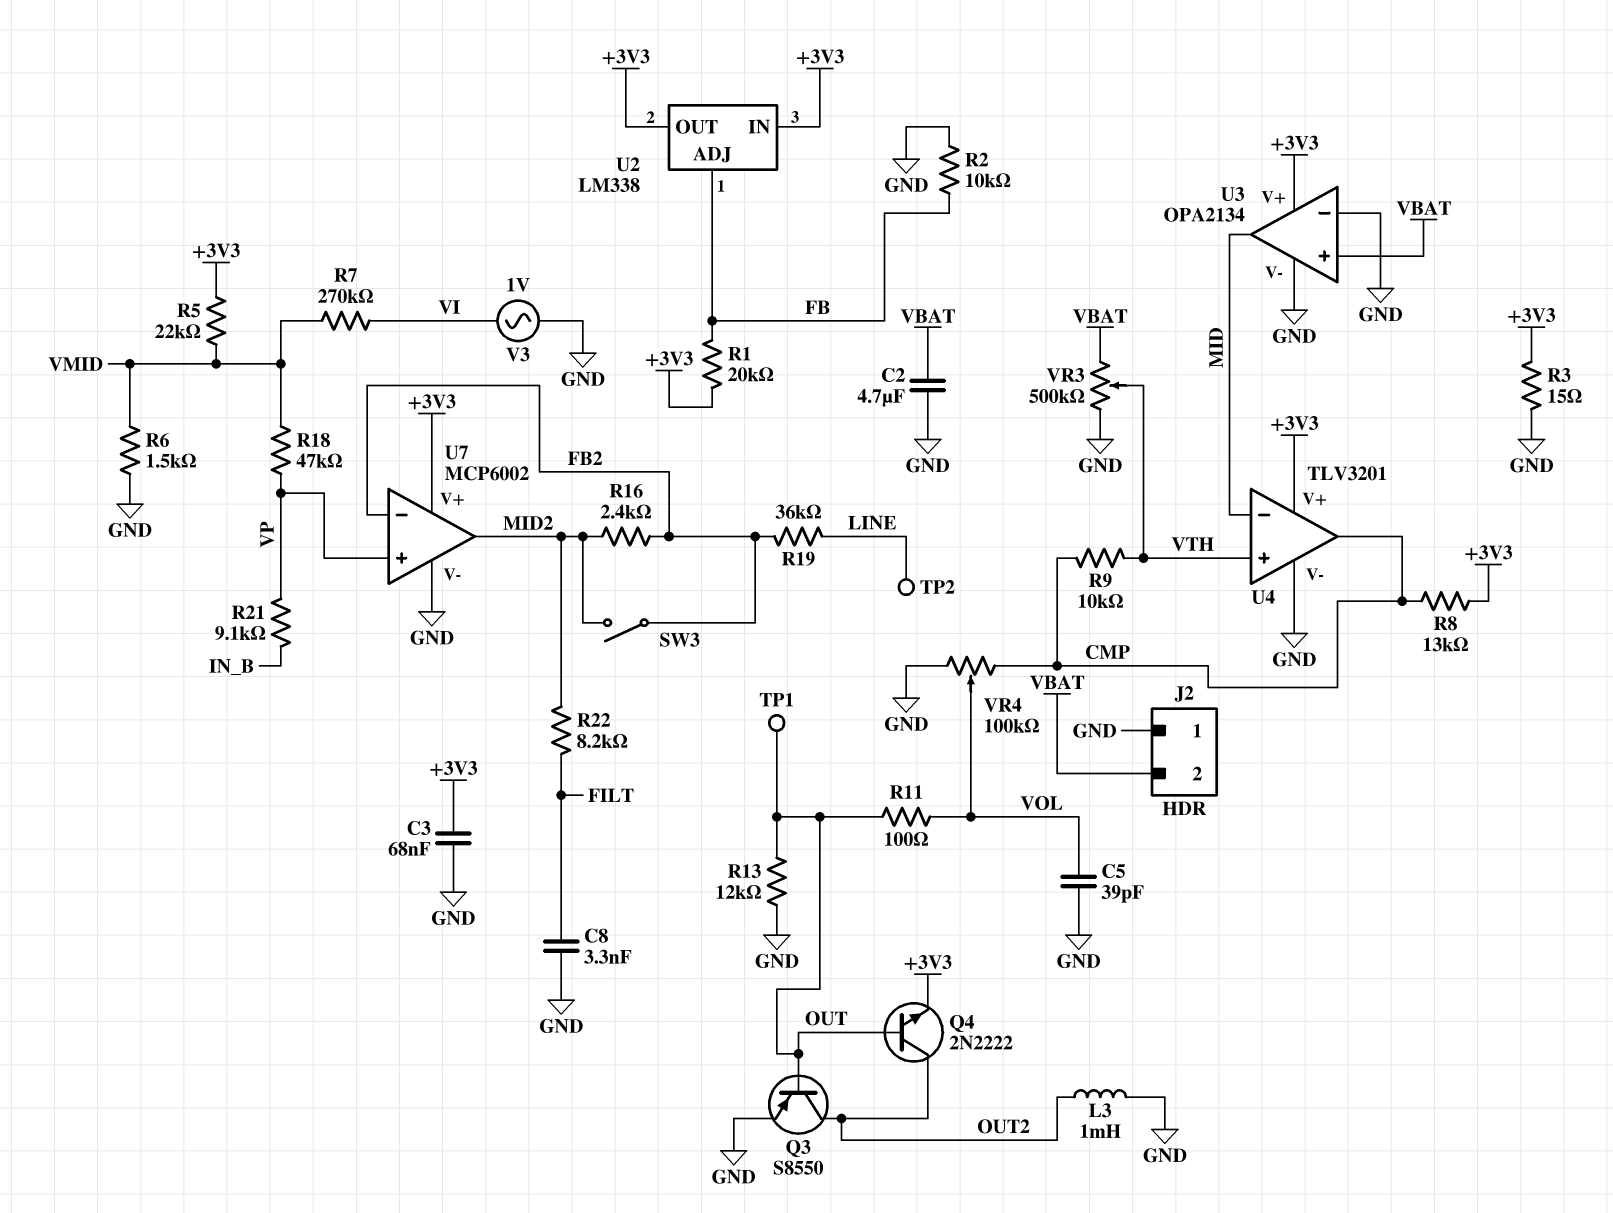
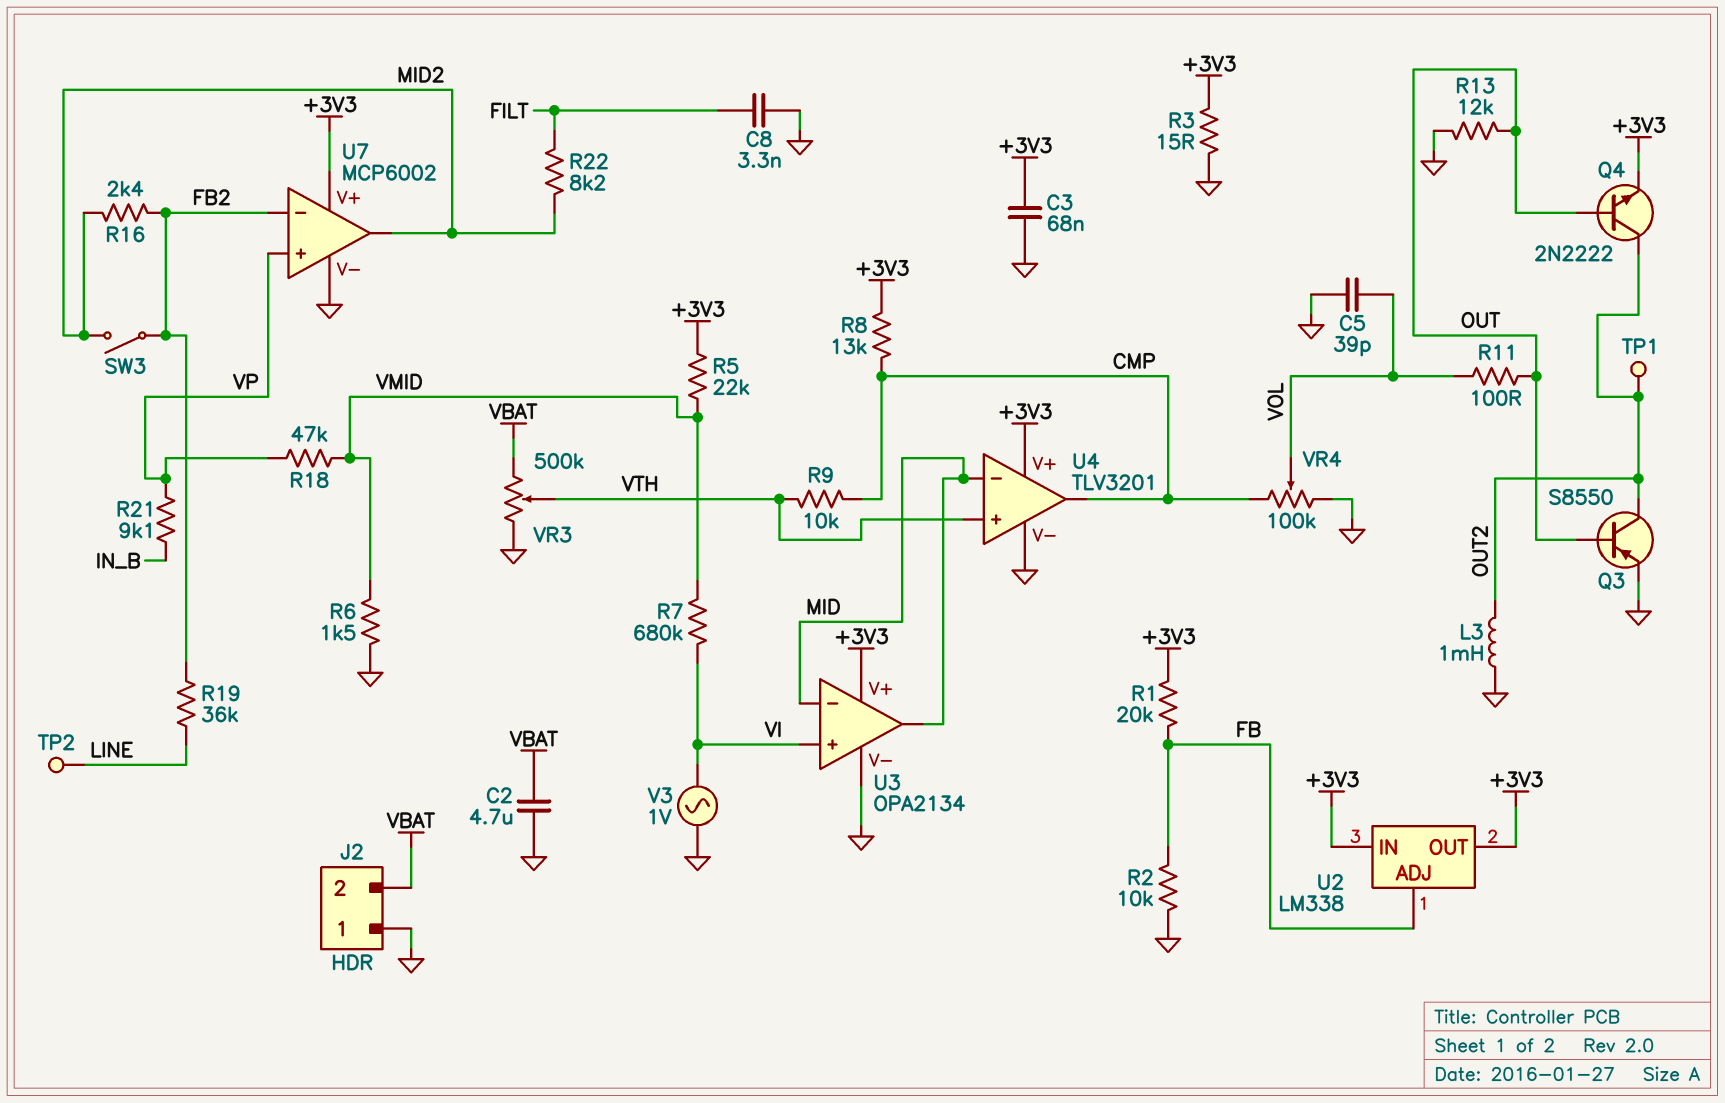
R7: 270k (VI, VMID) -> 680k (VI, VMID)
TP1: test point (OUT) -> test point (OUT2)
U3 pin in+: VBAT -> VI
U3 pin in-: GND -> MID

